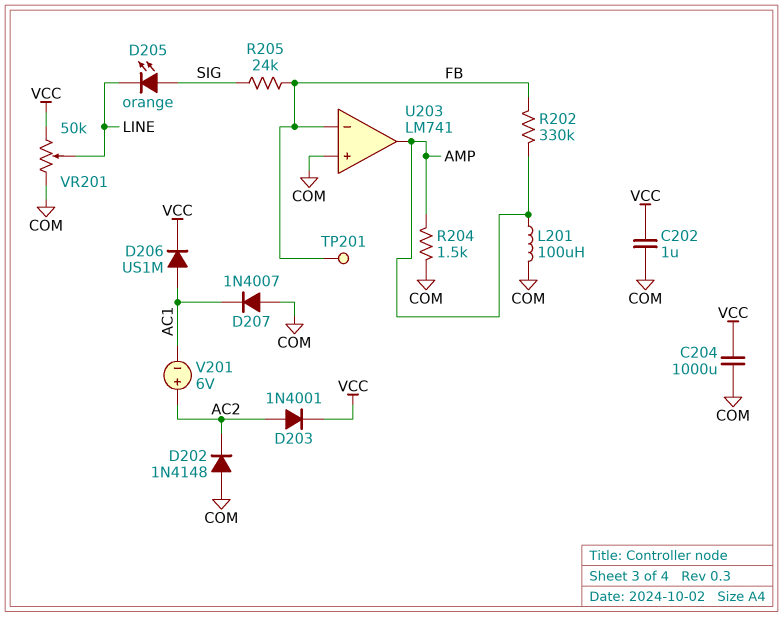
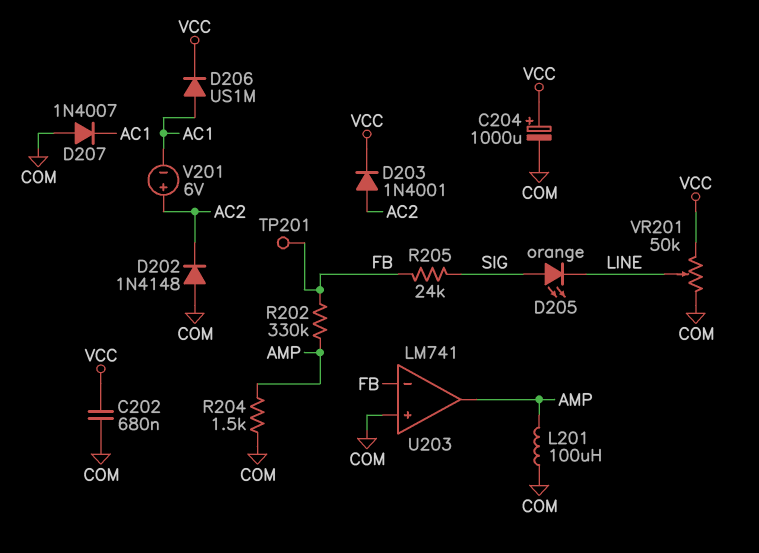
C202: 1uF (COM, VCC) -> 680nF (COM, VCC)
C204: 1000uF (COM, VCC) -> 1000uF (plus VCC, minus COM)

